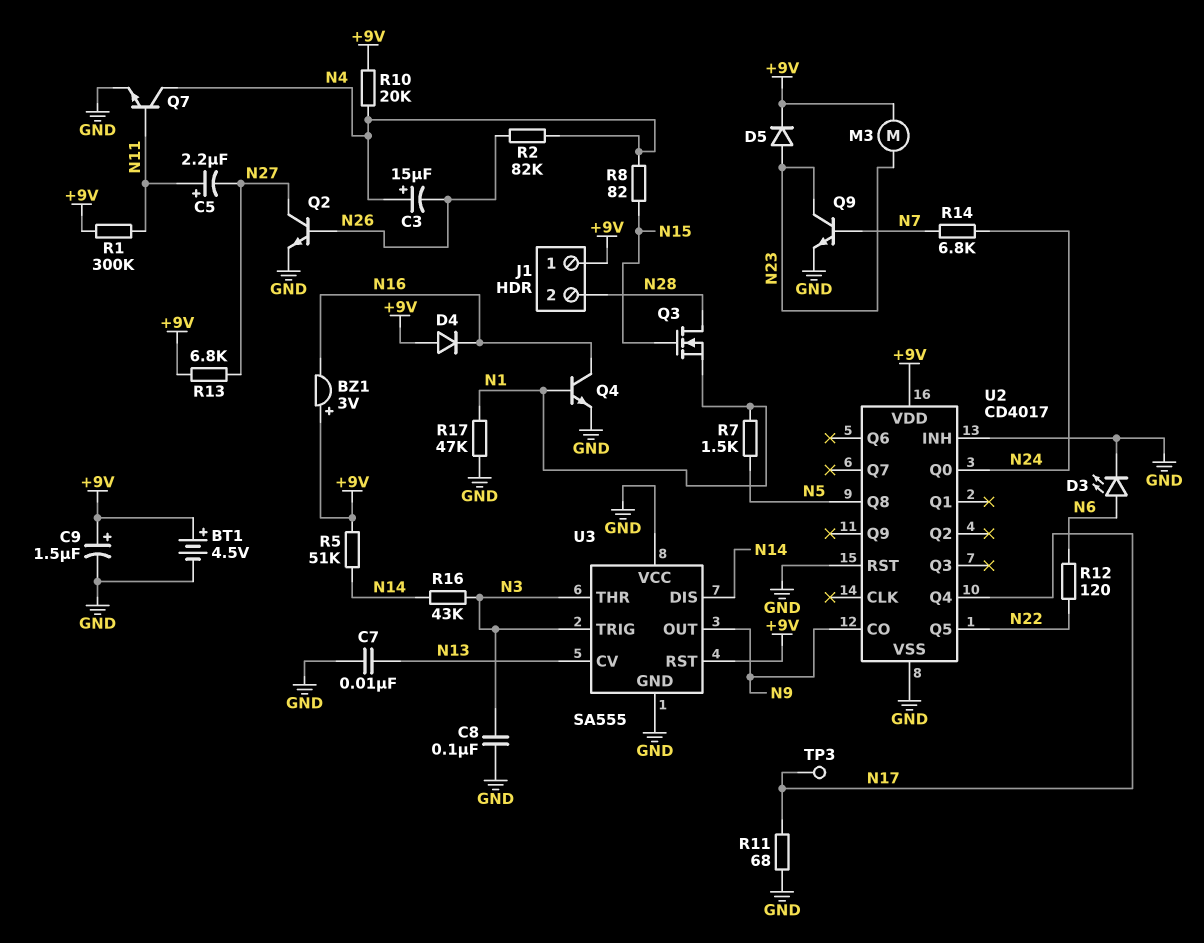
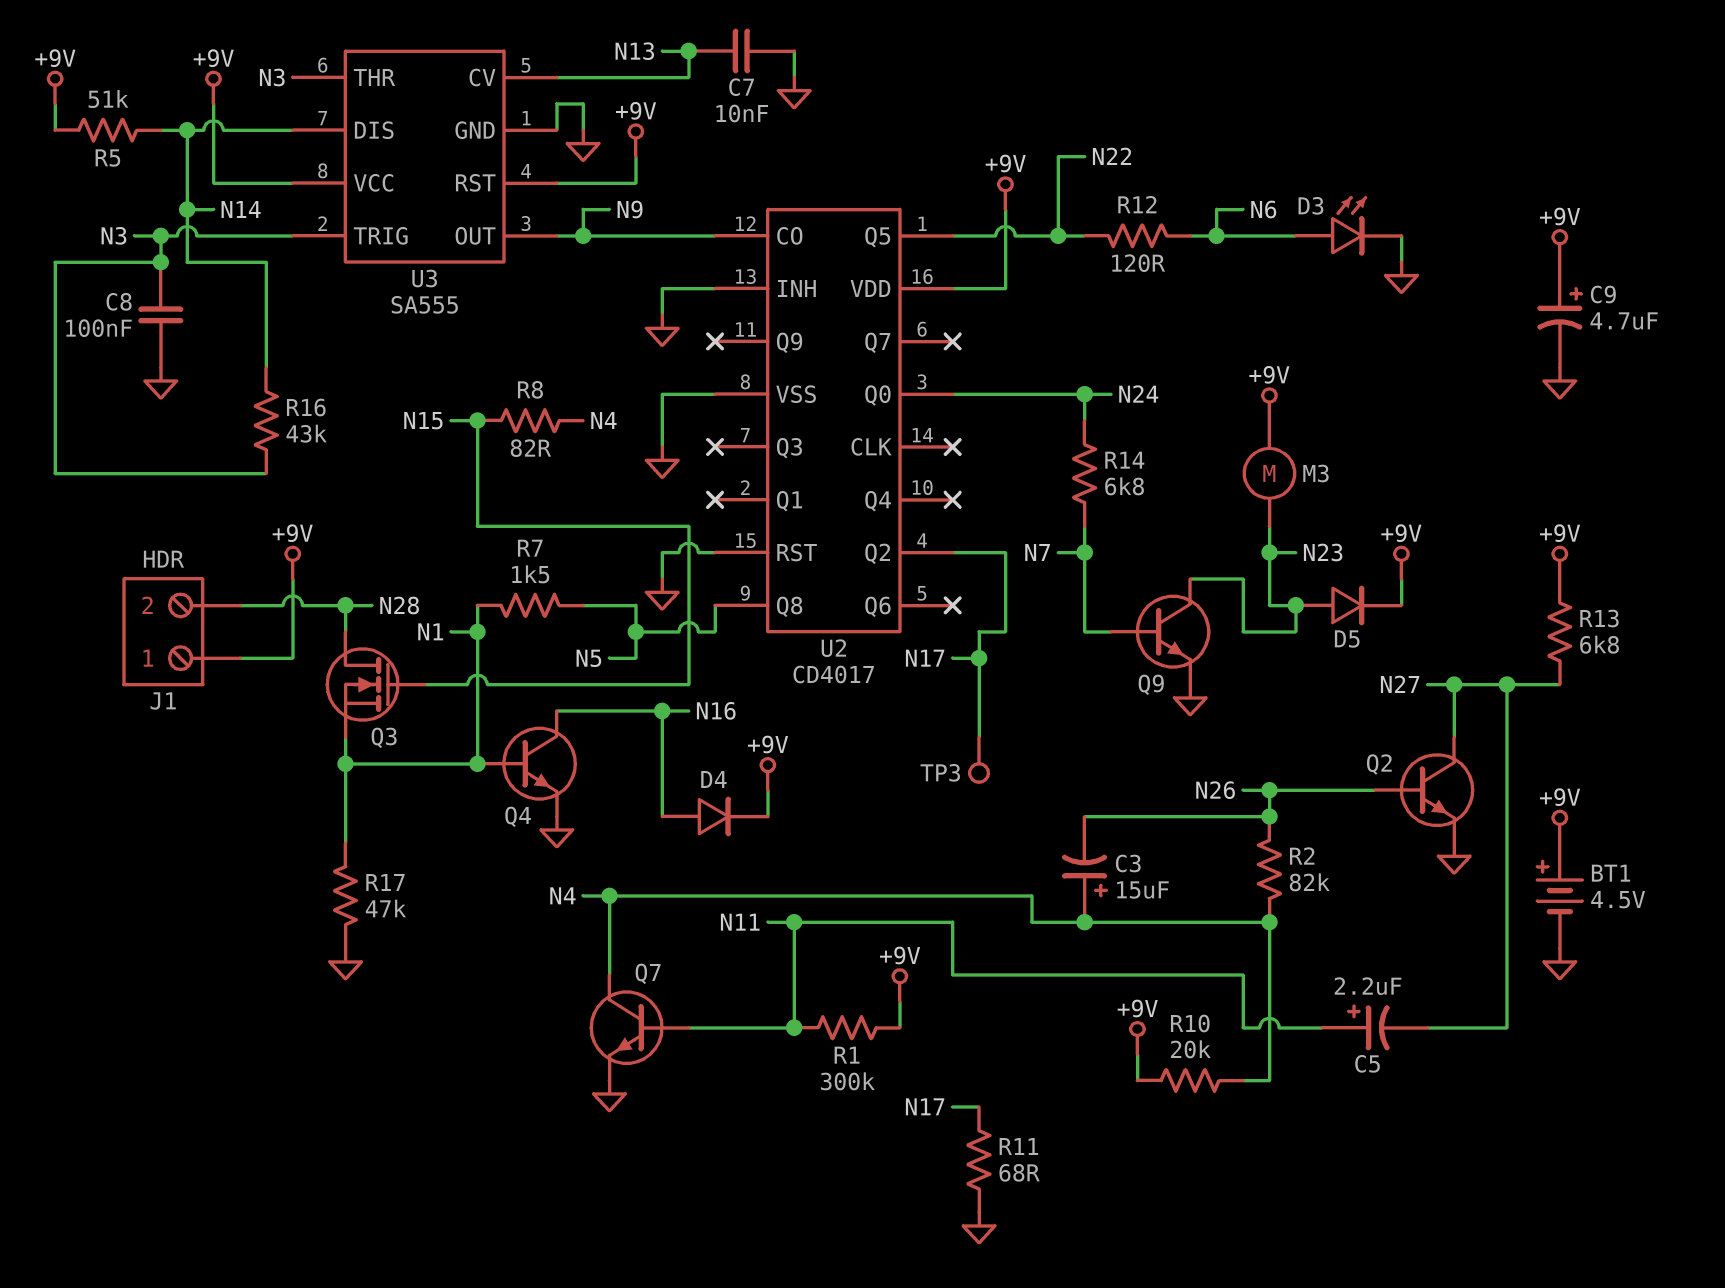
BZ1: buzzer 3V (plus +9V, minus N16) -> none
C9: 1.5uF (plus +9V, minus GND) -> 4.7uF (plus +9V, minus GND)
D4: diode (A +9V, K N16) -> diode (A N16, K +9V)
U2 pin Q2: none -> N17
U2 pin Q4: N17 -> none
U3 pin VCC: GND -> +9V

